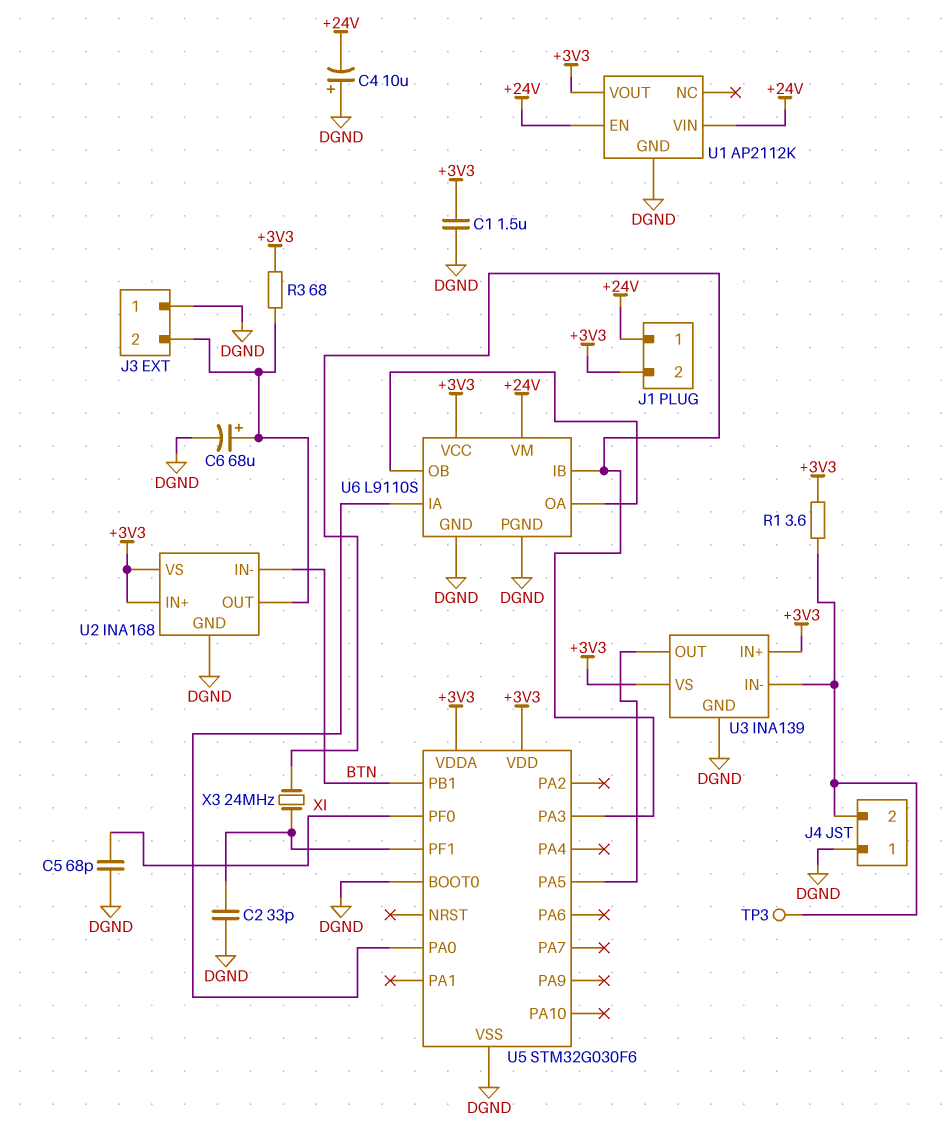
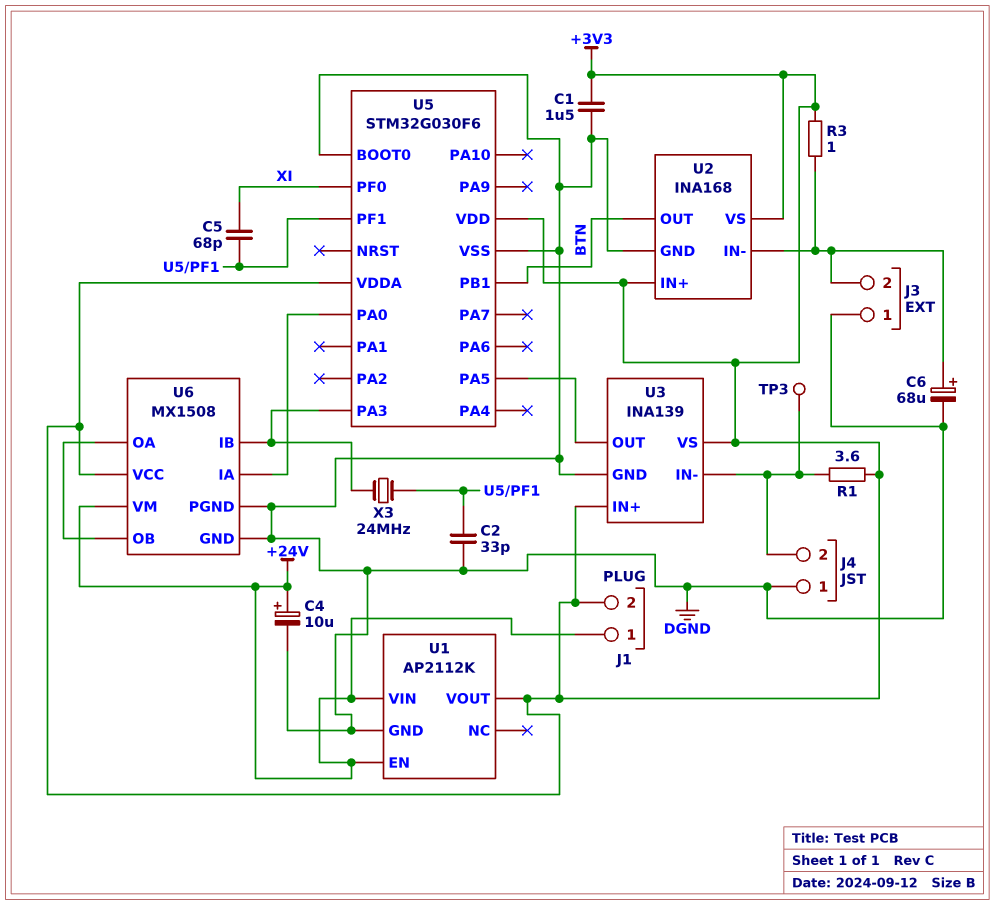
C4: 10uF (plus DGND, minus +24V) -> 10uF (plus +24V, minus DGND)
C5: 68pF (DGND, XI) -> 68pF (U5/PF1, XI)
R3: 68 (+3V3, J3/2) -> 1 (+3V3, J3/2)
U2 pin IN-: BTN -> J3/2
U2 pin OUT: J3/2 -> BTN
U6: L9110S -> MX1508

